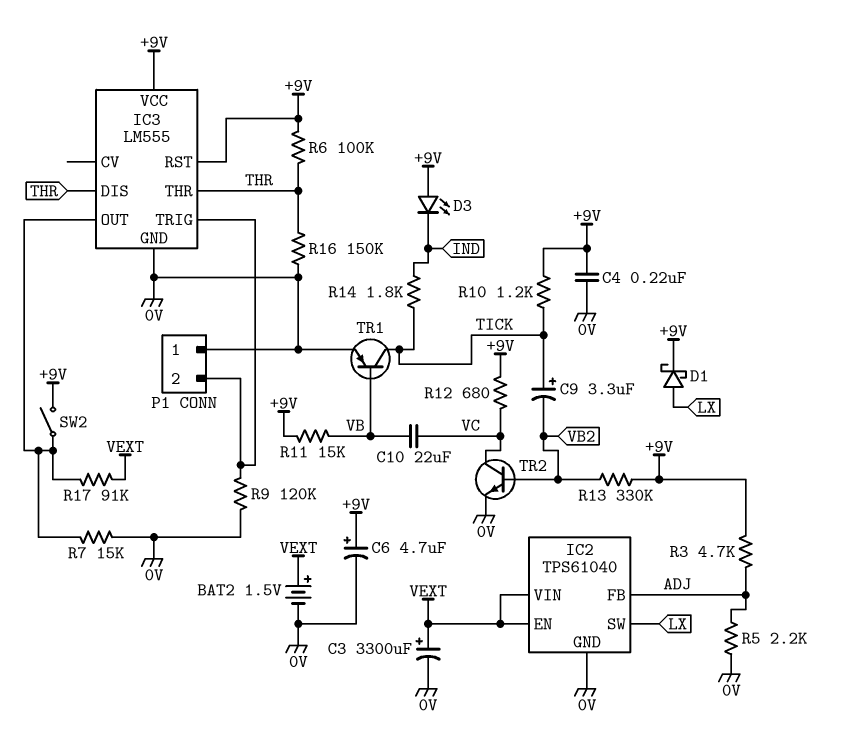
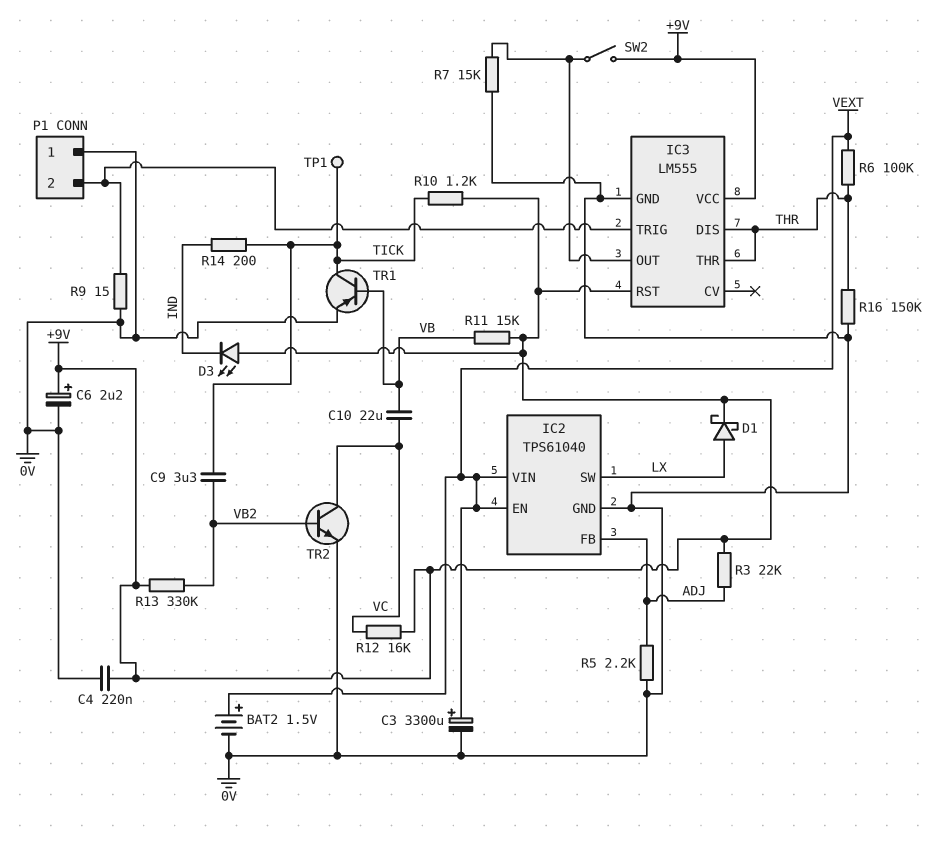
C6: 4.7uF (plus +9V, minus 0V) -> 2.2uF (plus +9V, minus 0V)
C9: 3.3uF (plus TICK, minus VB2) -> 3.3uF (TICK, VB2)
R3: 4.7k (+9V, ADJ) -> 22k (+9V, ADJ)
R6: 100k (+9V, THR) -> 100k (THR, VEXT)
R9: 120k (0V, IC3/TRIG) -> 15 (0V, IC3/TRIG)
R12: 680 (+9V, VC) -> 16k (+9V, VC)
R14: 1.8k (IND, TICK) -> 200 (IND, TICK)
R17: 91k (IC3/OUT, VEXT) -> none
TP1: none -> test point (TICK)

